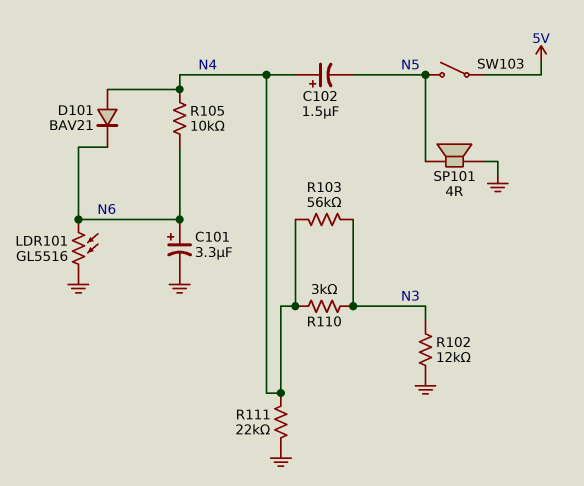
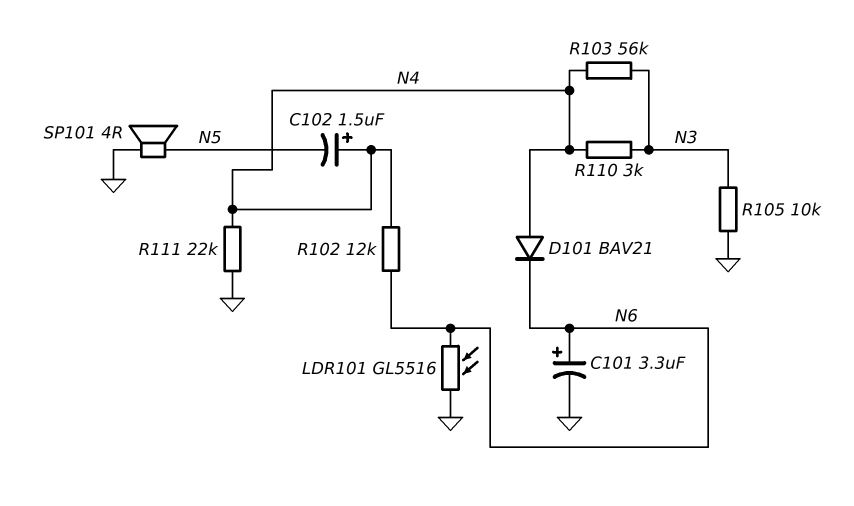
R102: 12k (GND, N3) -> 12k (N4, N6)
R105: 10k (N4, N6) -> 10k (GND, N3)
SW103: switch (5V, N5) -> none

